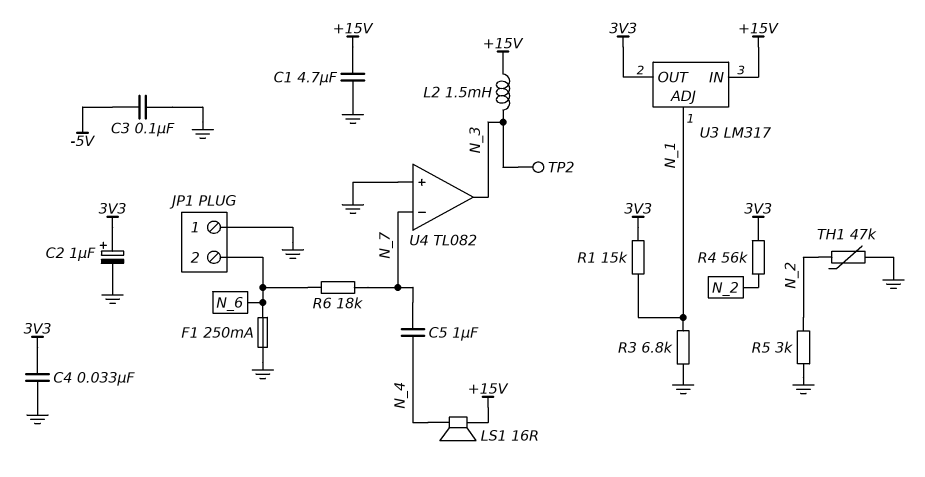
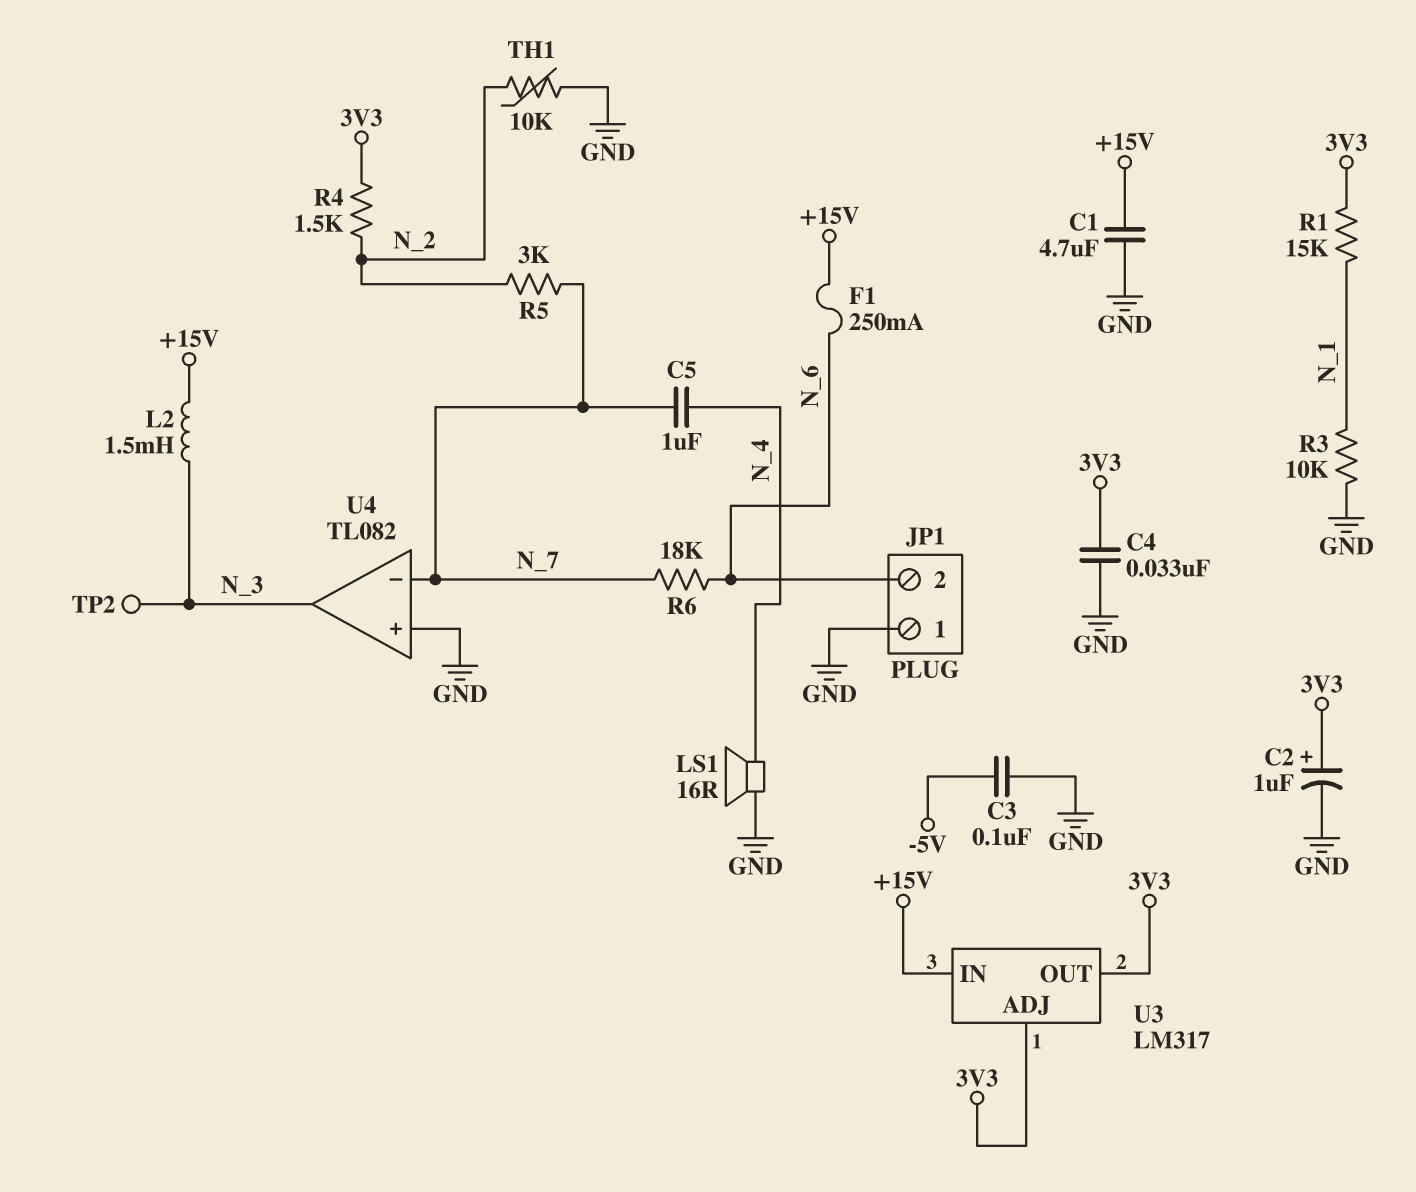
F1: 250mA (GND, N_6) -> 250mA (+15V, N_6)
LS1: speaker 16R (+15V, N_4) -> speaker 16R (GND, N_4)
R3: 6.8k (GND, N_1) -> 10k (GND, N_1)
R4: 56k (3V3, N_2) -> 1.5k (3V3, N_2)
R5: 3k (GND, N_2) -> 3k (N_2, N_7)
TH1: 47k (GND, N_2) -> 10k (GND, N_2)
U3 pin ADJ: N_1 -> 3V3

